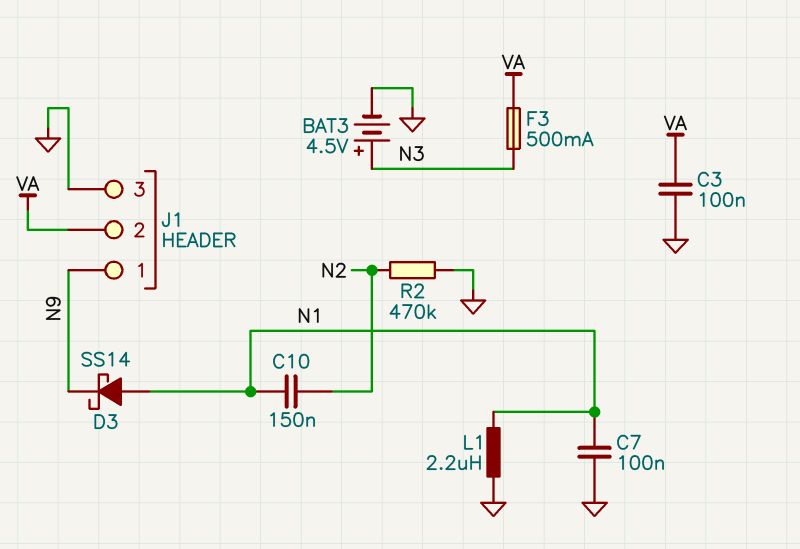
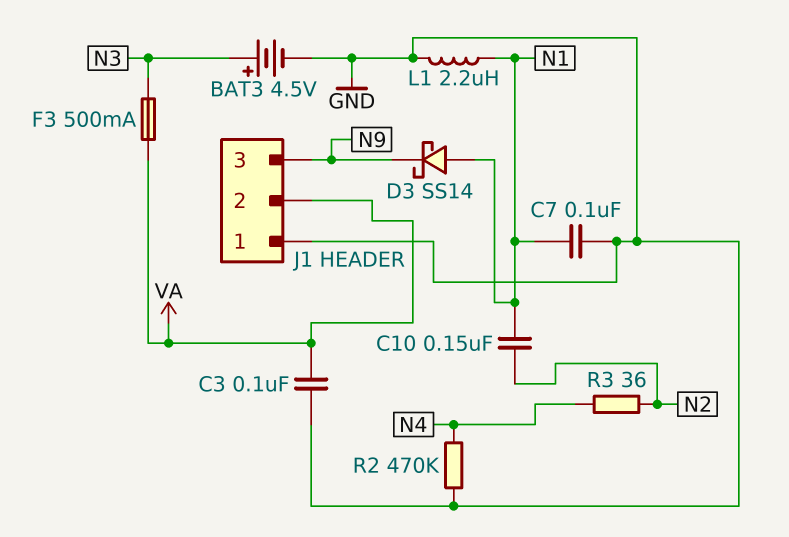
J1 pin 1: N9 -> GND
J1 pin 3: GND -> N9
R2: 470k (GND, N2) -> 470k (GND, N4)
R3: none -> 36 (N2, N4)

